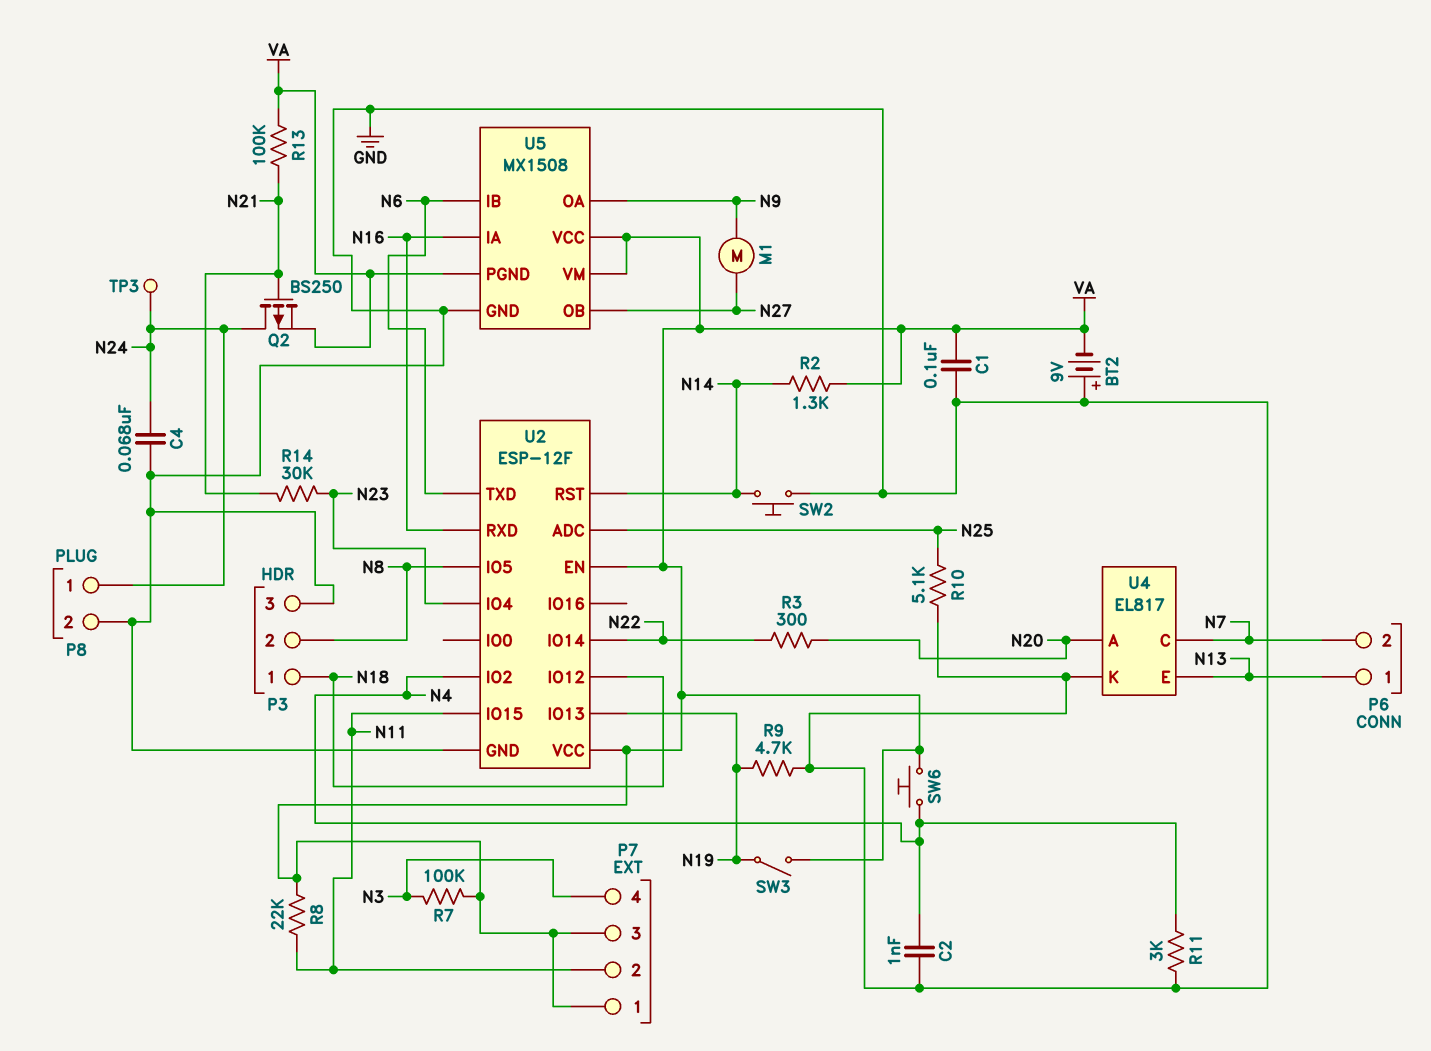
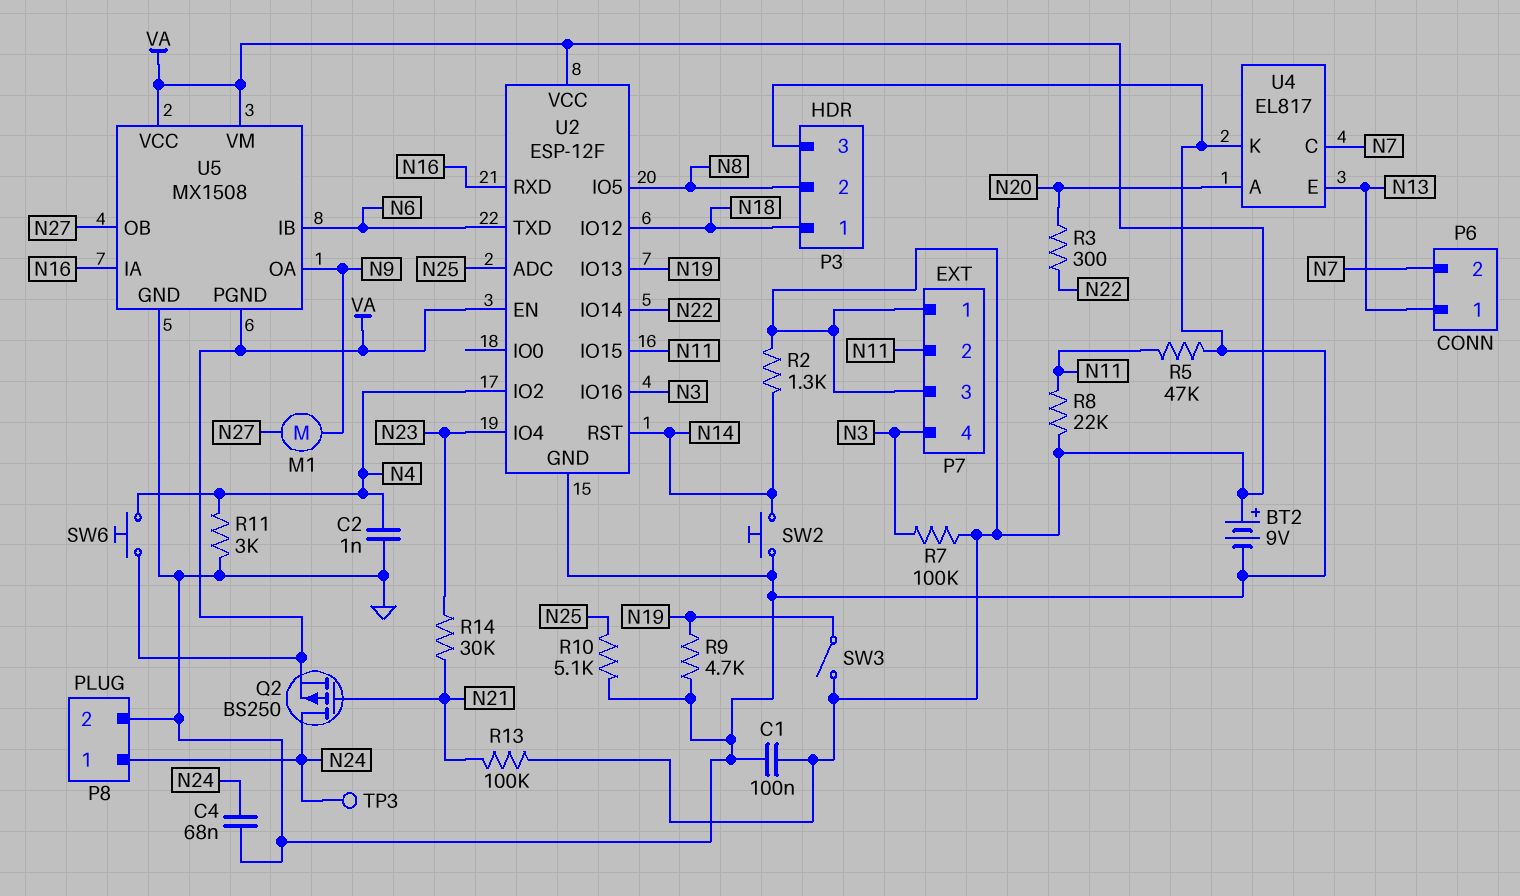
BT2: 9V (plus GND, minus VA) -> 9V (plus VA, minus GND)
R5: none -> 47k (GND, N11)
U2 pin IO16: none -> N3

